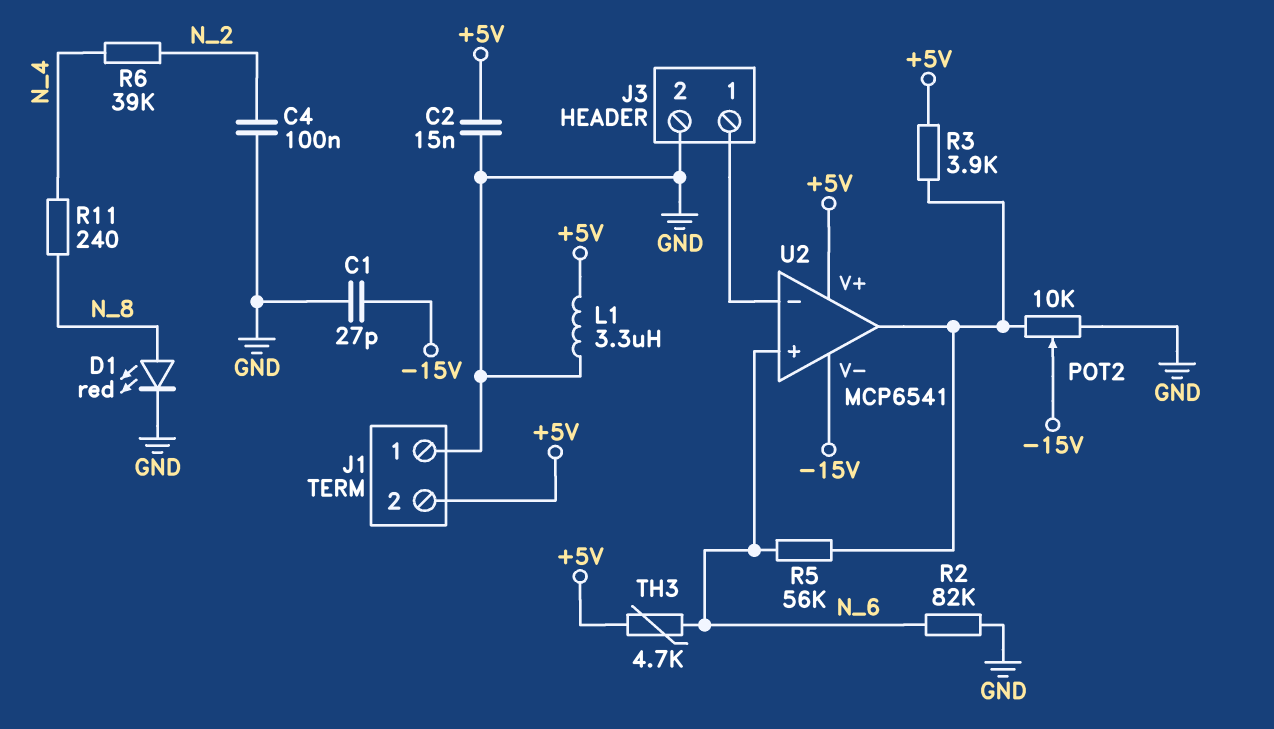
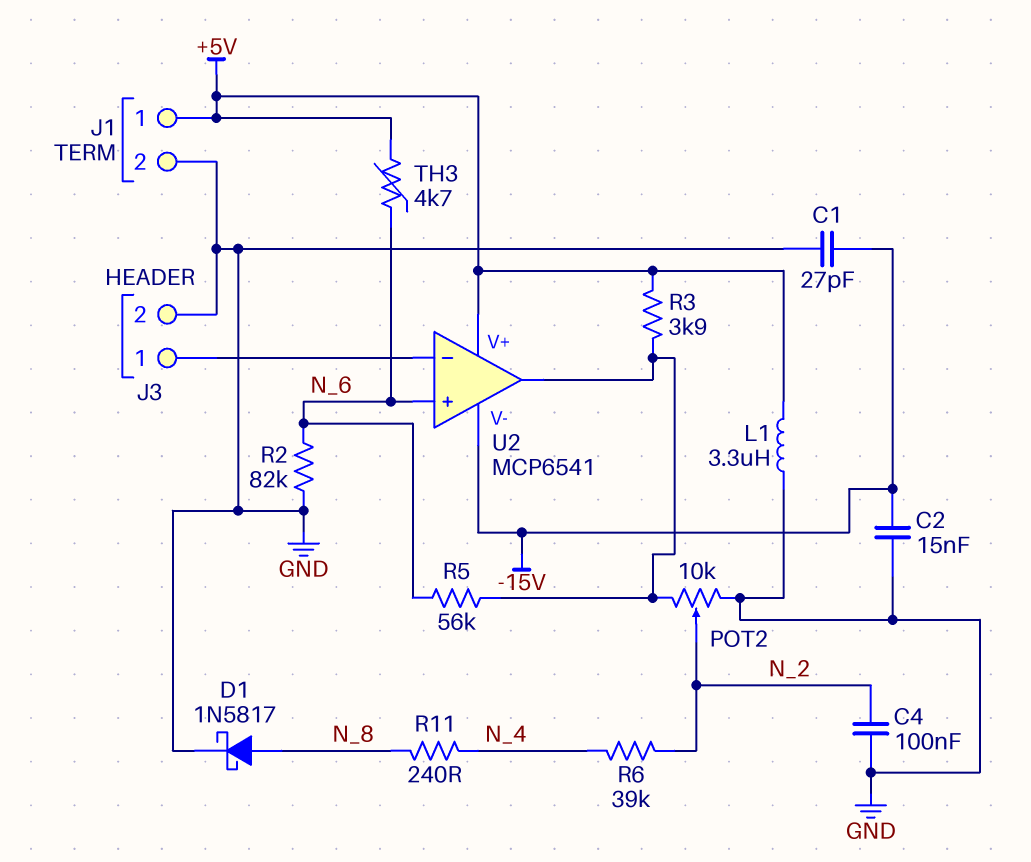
C2: 15nF (+5V, GND) -> 15nF (-15V, GND)
D1: LED red (A N_8, K GND) -> schottky 1N5817 (A N_8, K GND)
J1 pin 1: GND -> +5V
J1 pin 2: +5V -> GND
POT2: 10k (GND, U2/out, wiper -15V) -> 10k (GND, U2/out, wiper N_2)

